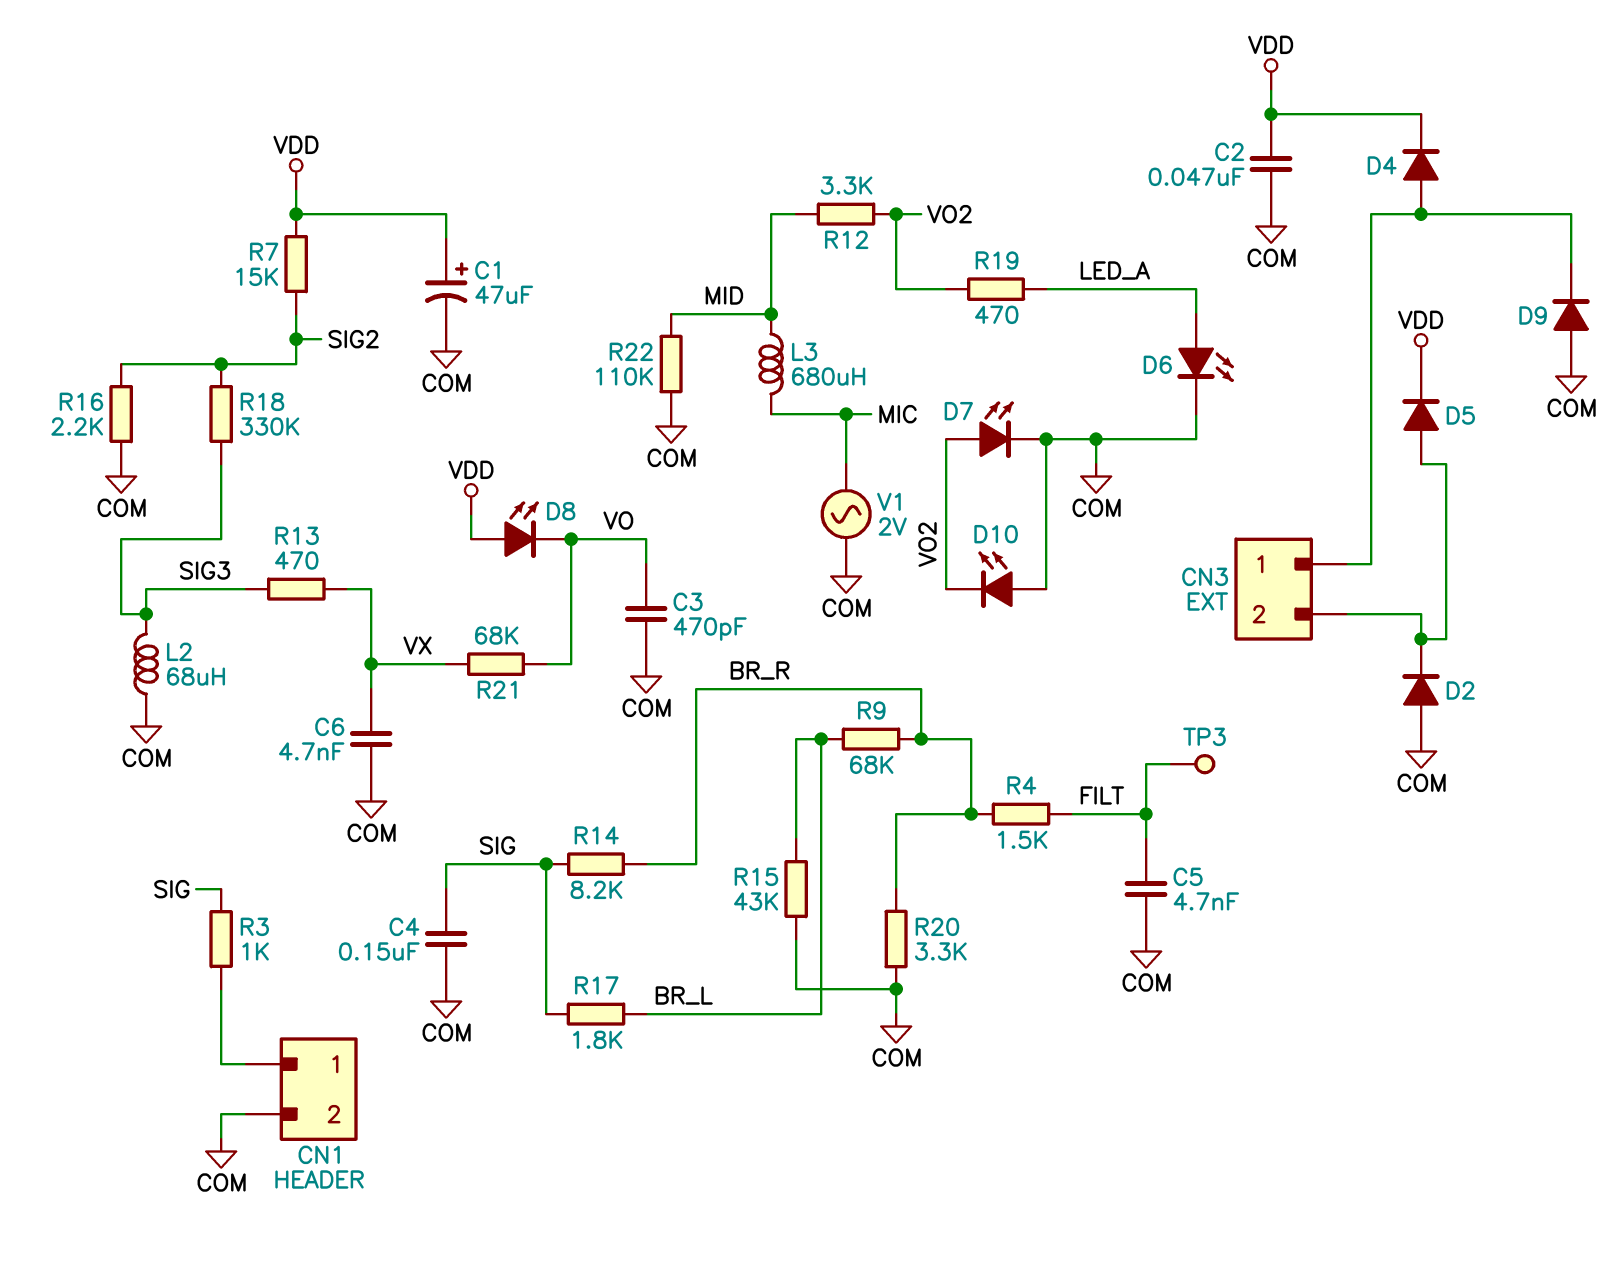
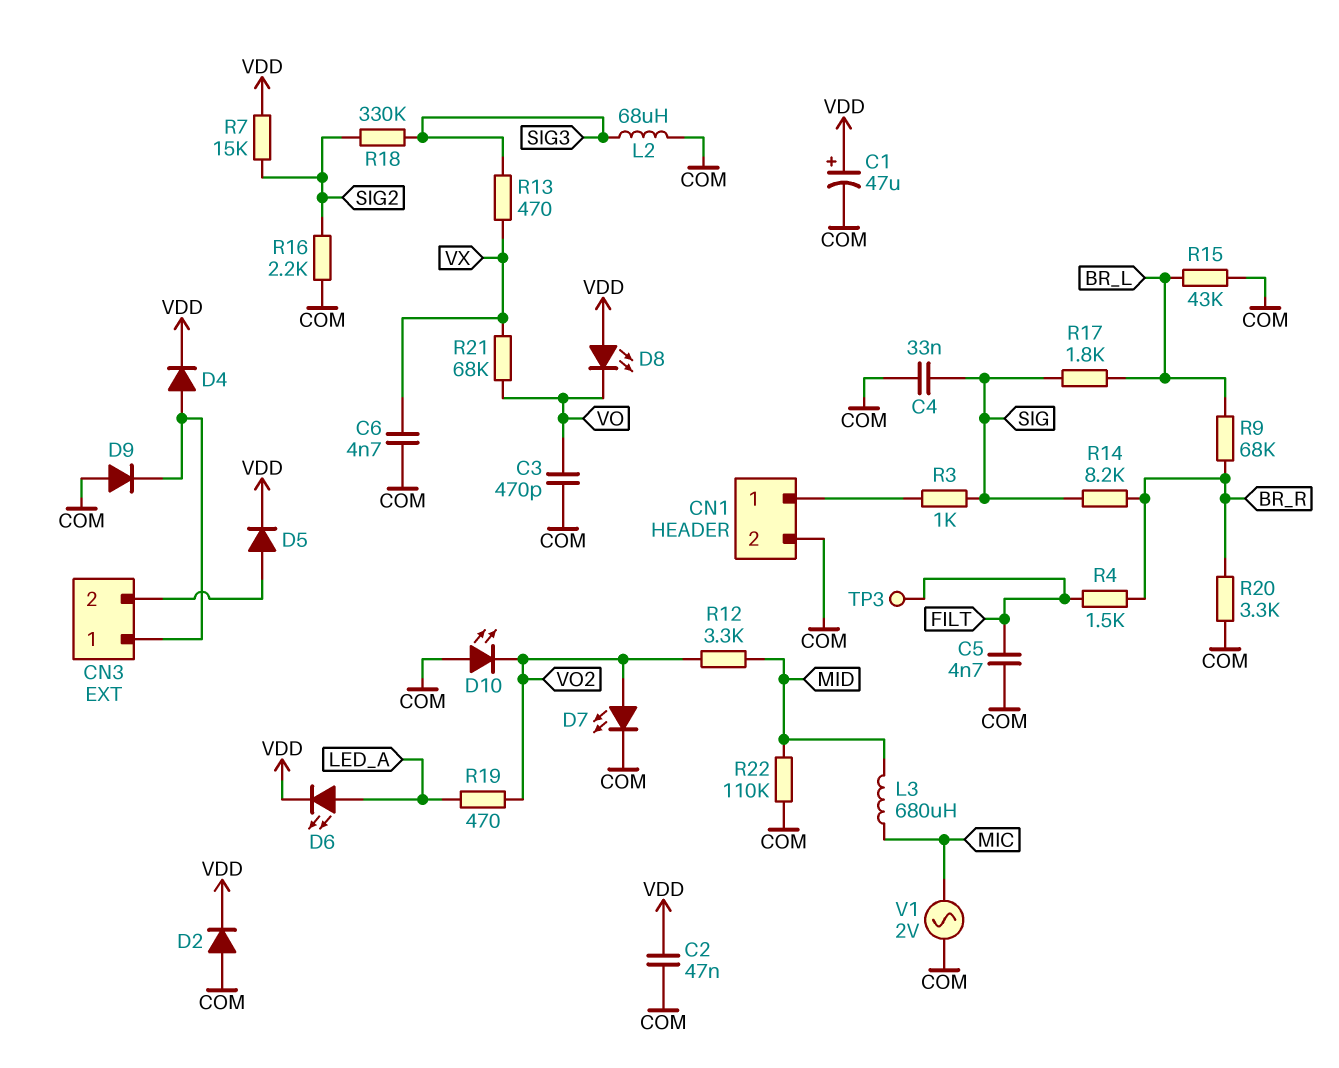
C4: 150nF (COM, SIG) -> 33nF (COM, SIG)
D2: diode (A COM, K CN3/2) -> diode (A COM, K VDD)
D6: LED (A LED_A, K COM) -> LED (A LED_A, K VDD)

